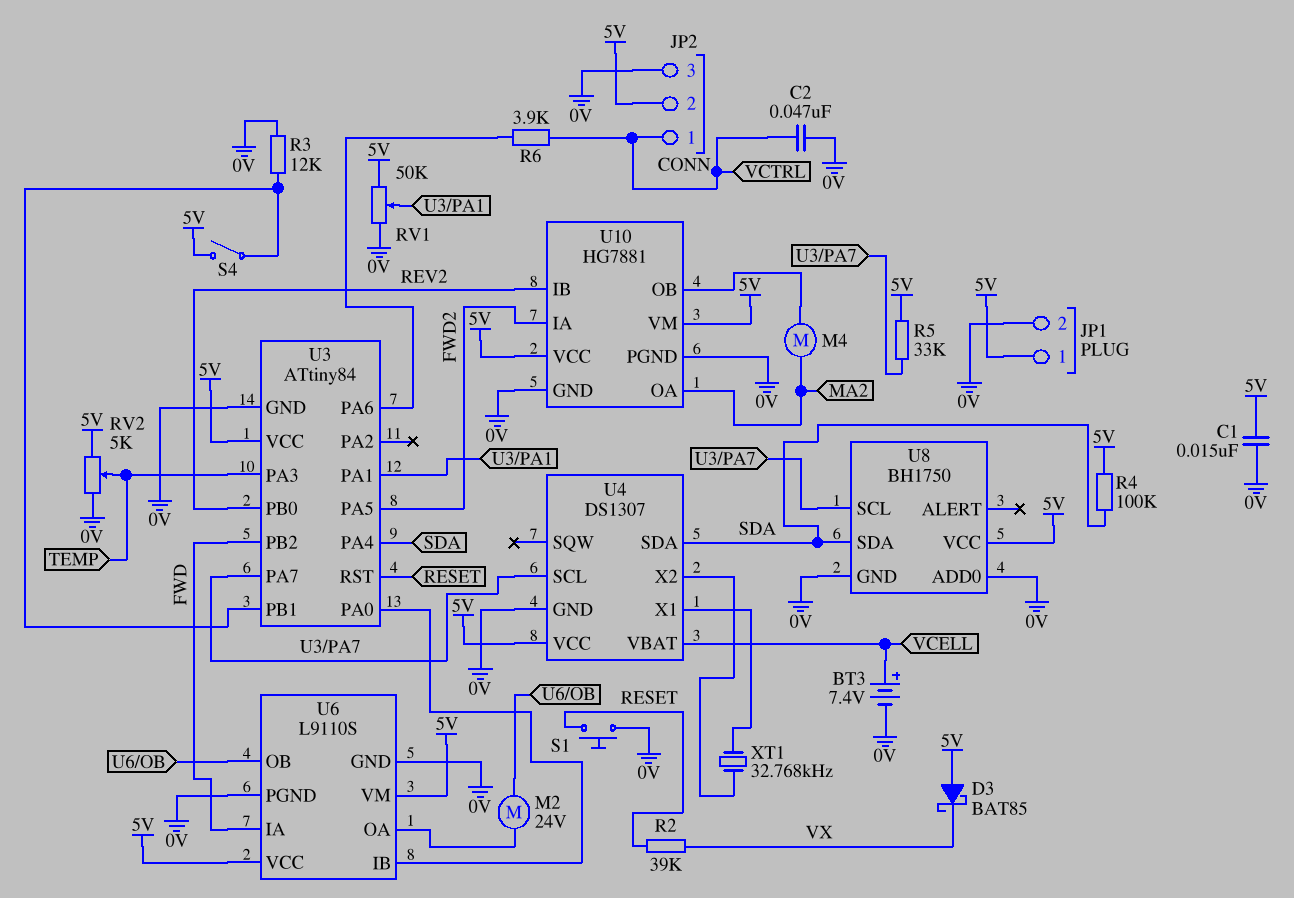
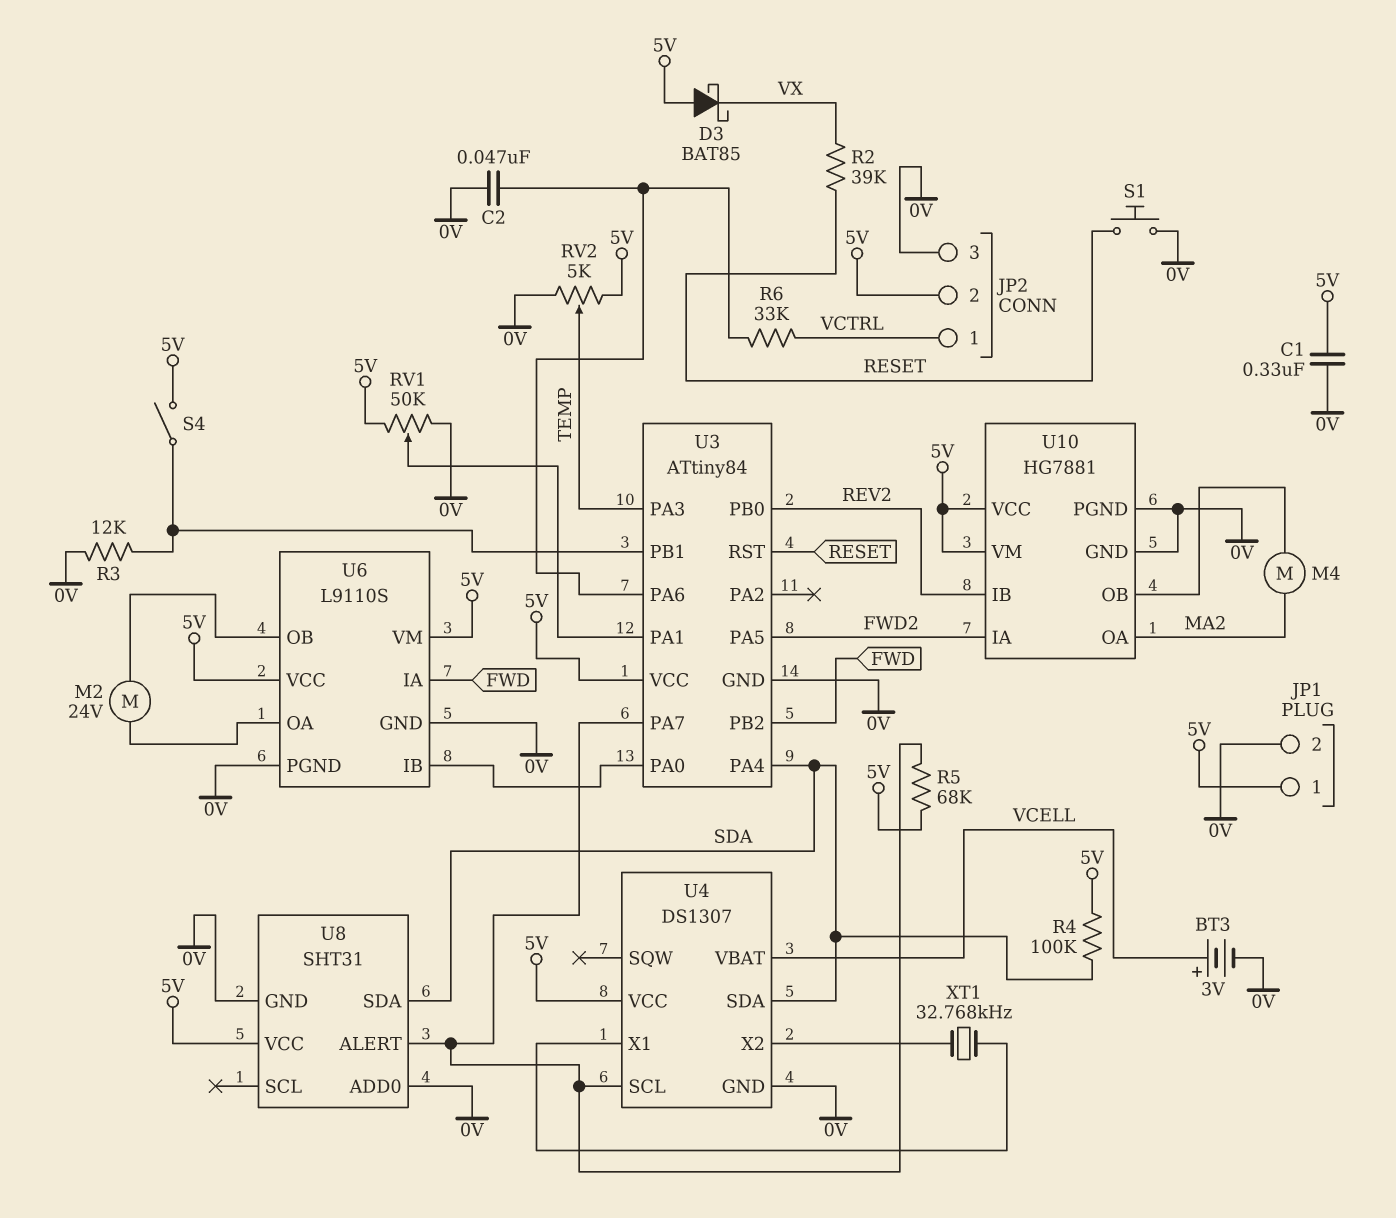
BT3: 7.4V (plus VCELL, minus 0V) -> 3V (plus VCELL, minus 0V)
C1: 15nF (0V, 5V) -> 330nF (0V, 5V)
C2: 47nF (0V, VCTRL) -> 47nF (0V, U3/PA6)
R5: 33k (5V, U3/PA7) -> 68k (5V, U3/PA7)
R6: 3.9k (U3/PA6, VCTRL) -> 33k (U3/PA6, VCTRL)
U8: BH1750 -> SHT31
U8 pin ALERT: none -> U3/PA7
U8 pin SCL: U3/PA7 -> none

